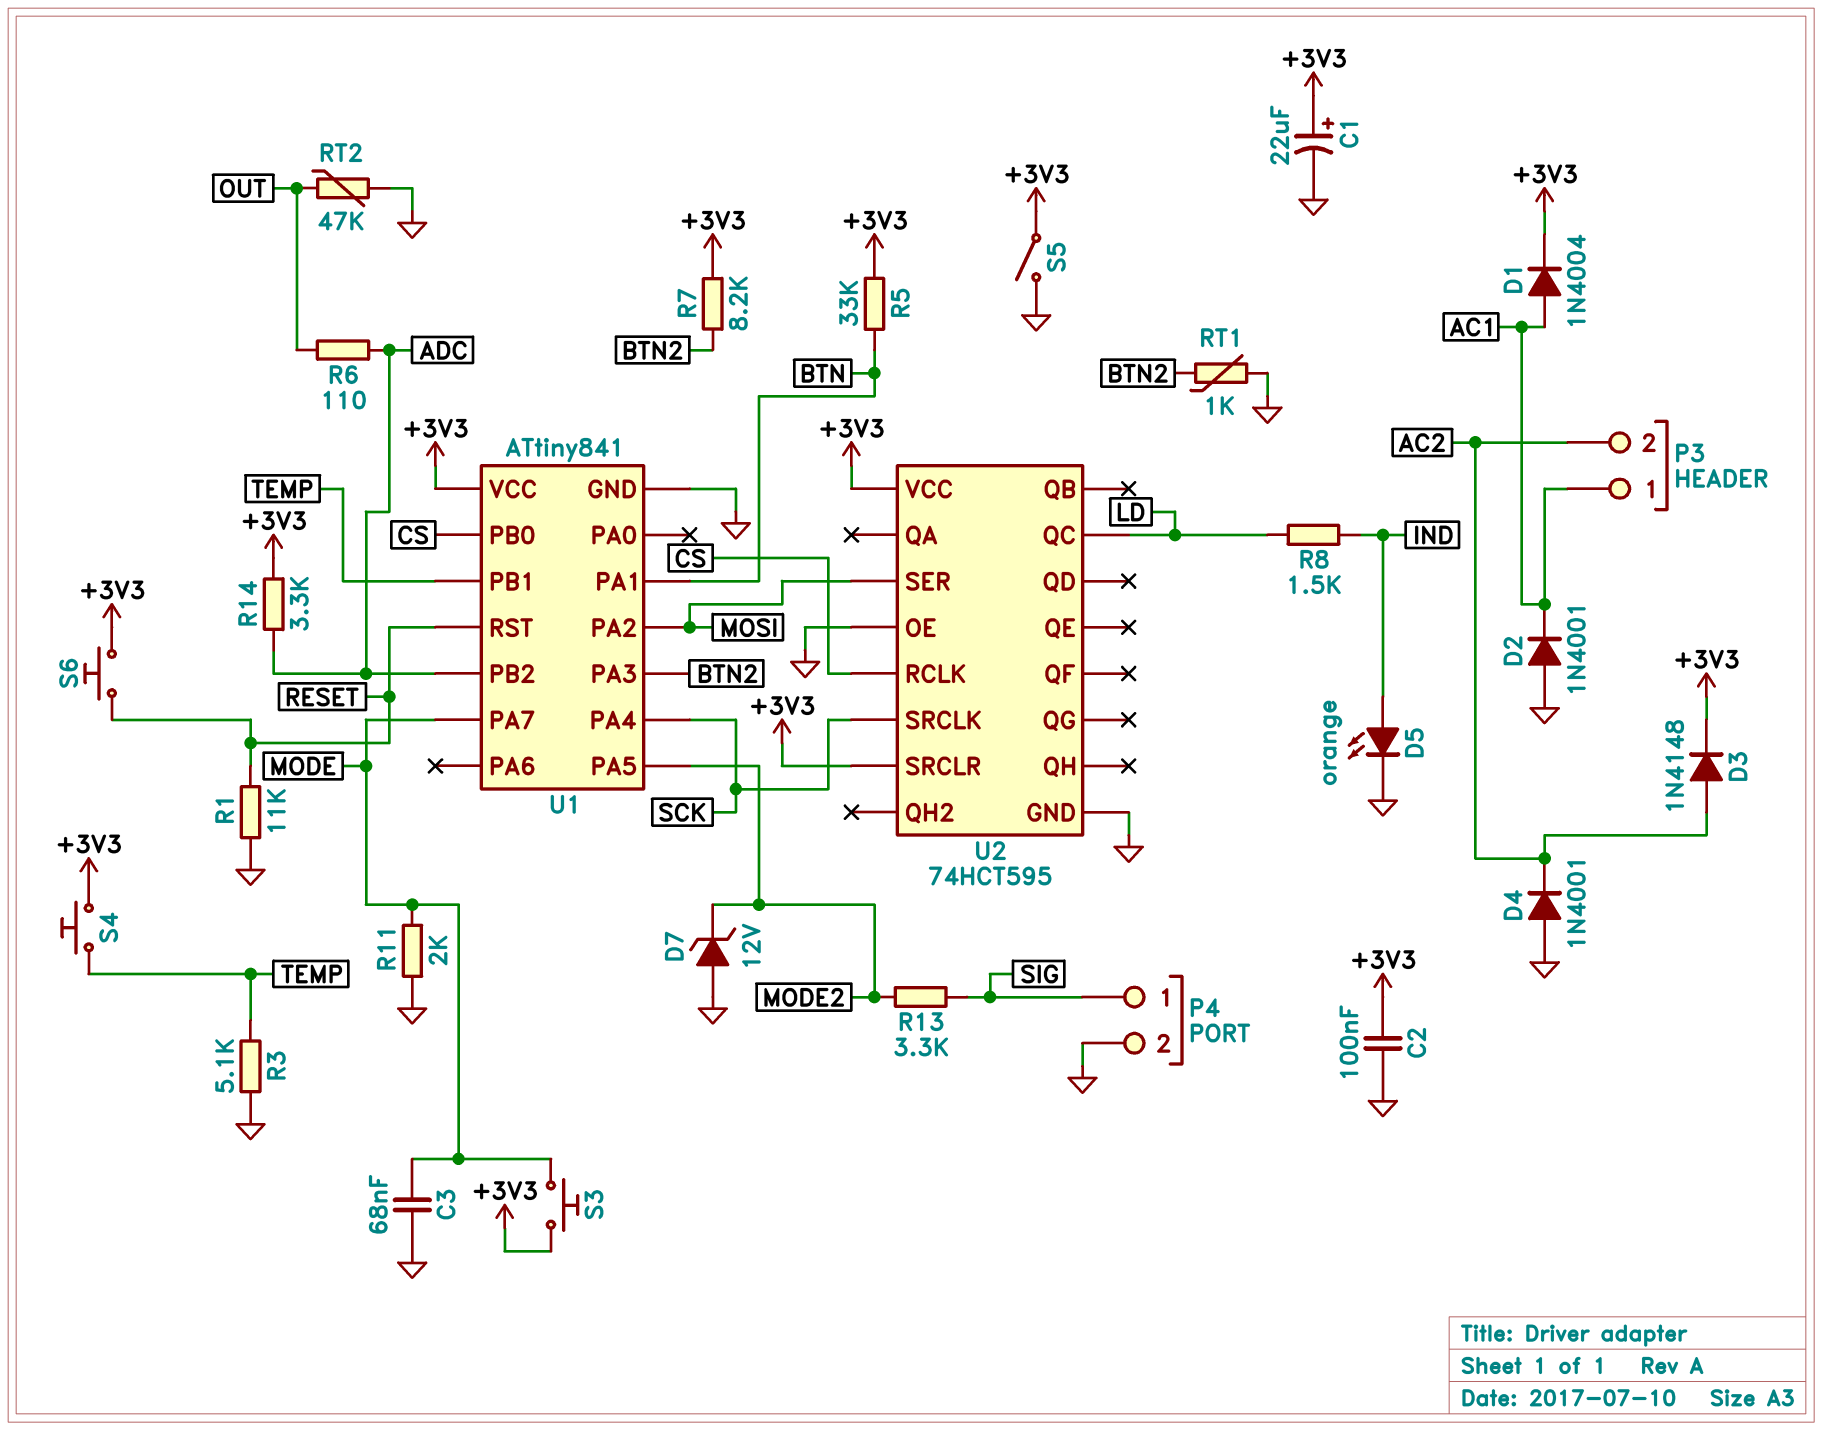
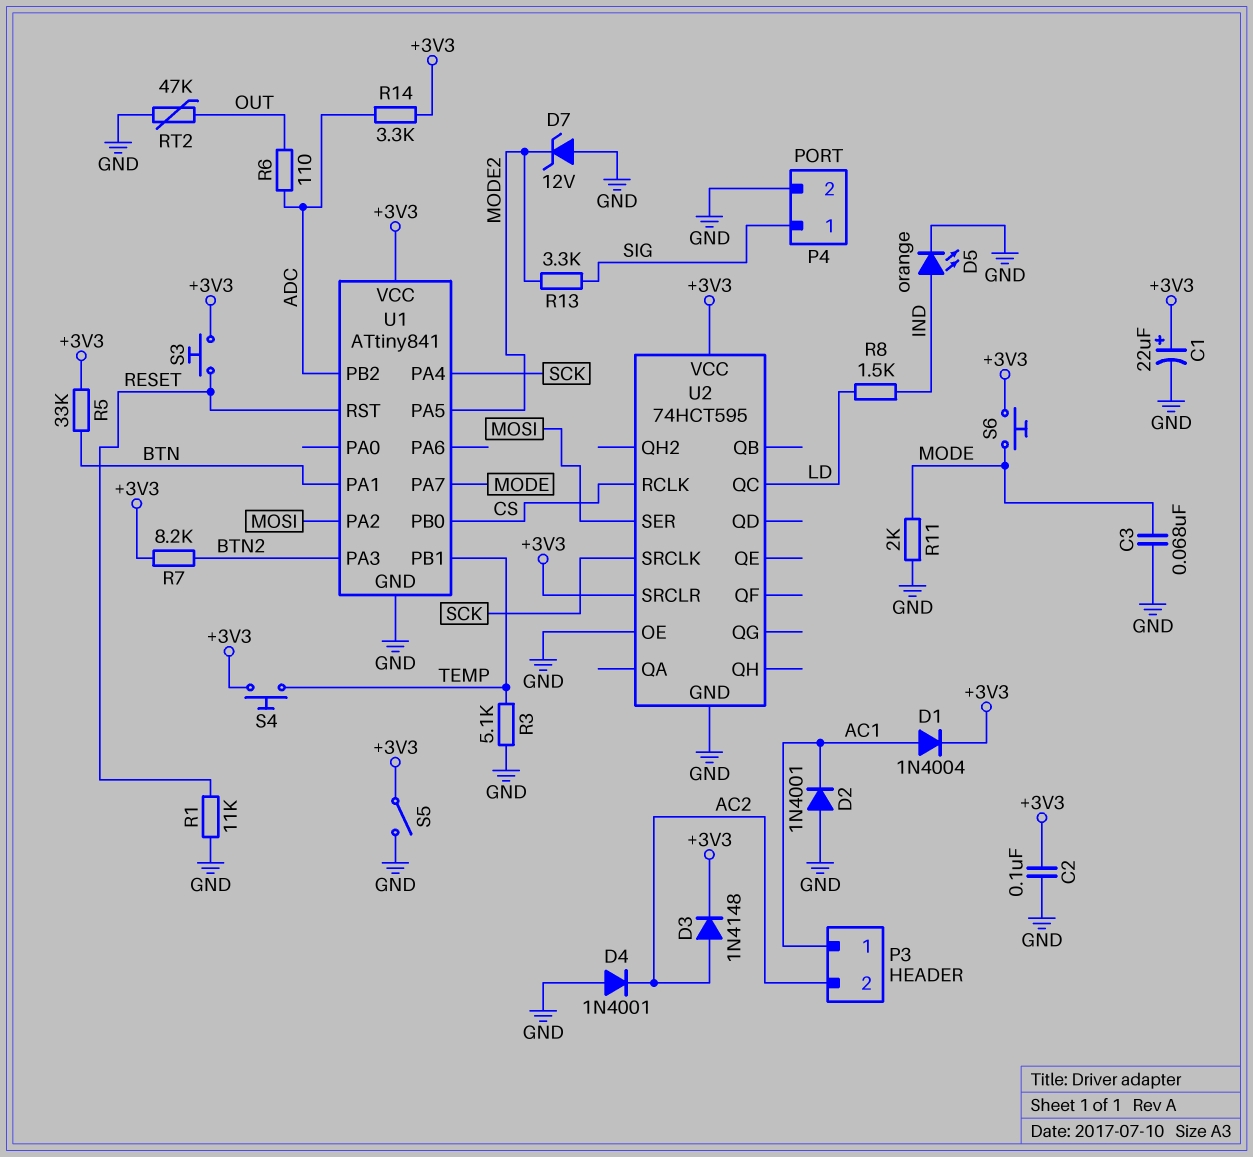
RT1: 1k (BTN2, GND) -> none
S3: button (+3V3, MODE) -> button (+3V3, RESET)
S6: button (+3V3, RESET) -> button (+3V3, MODE)

